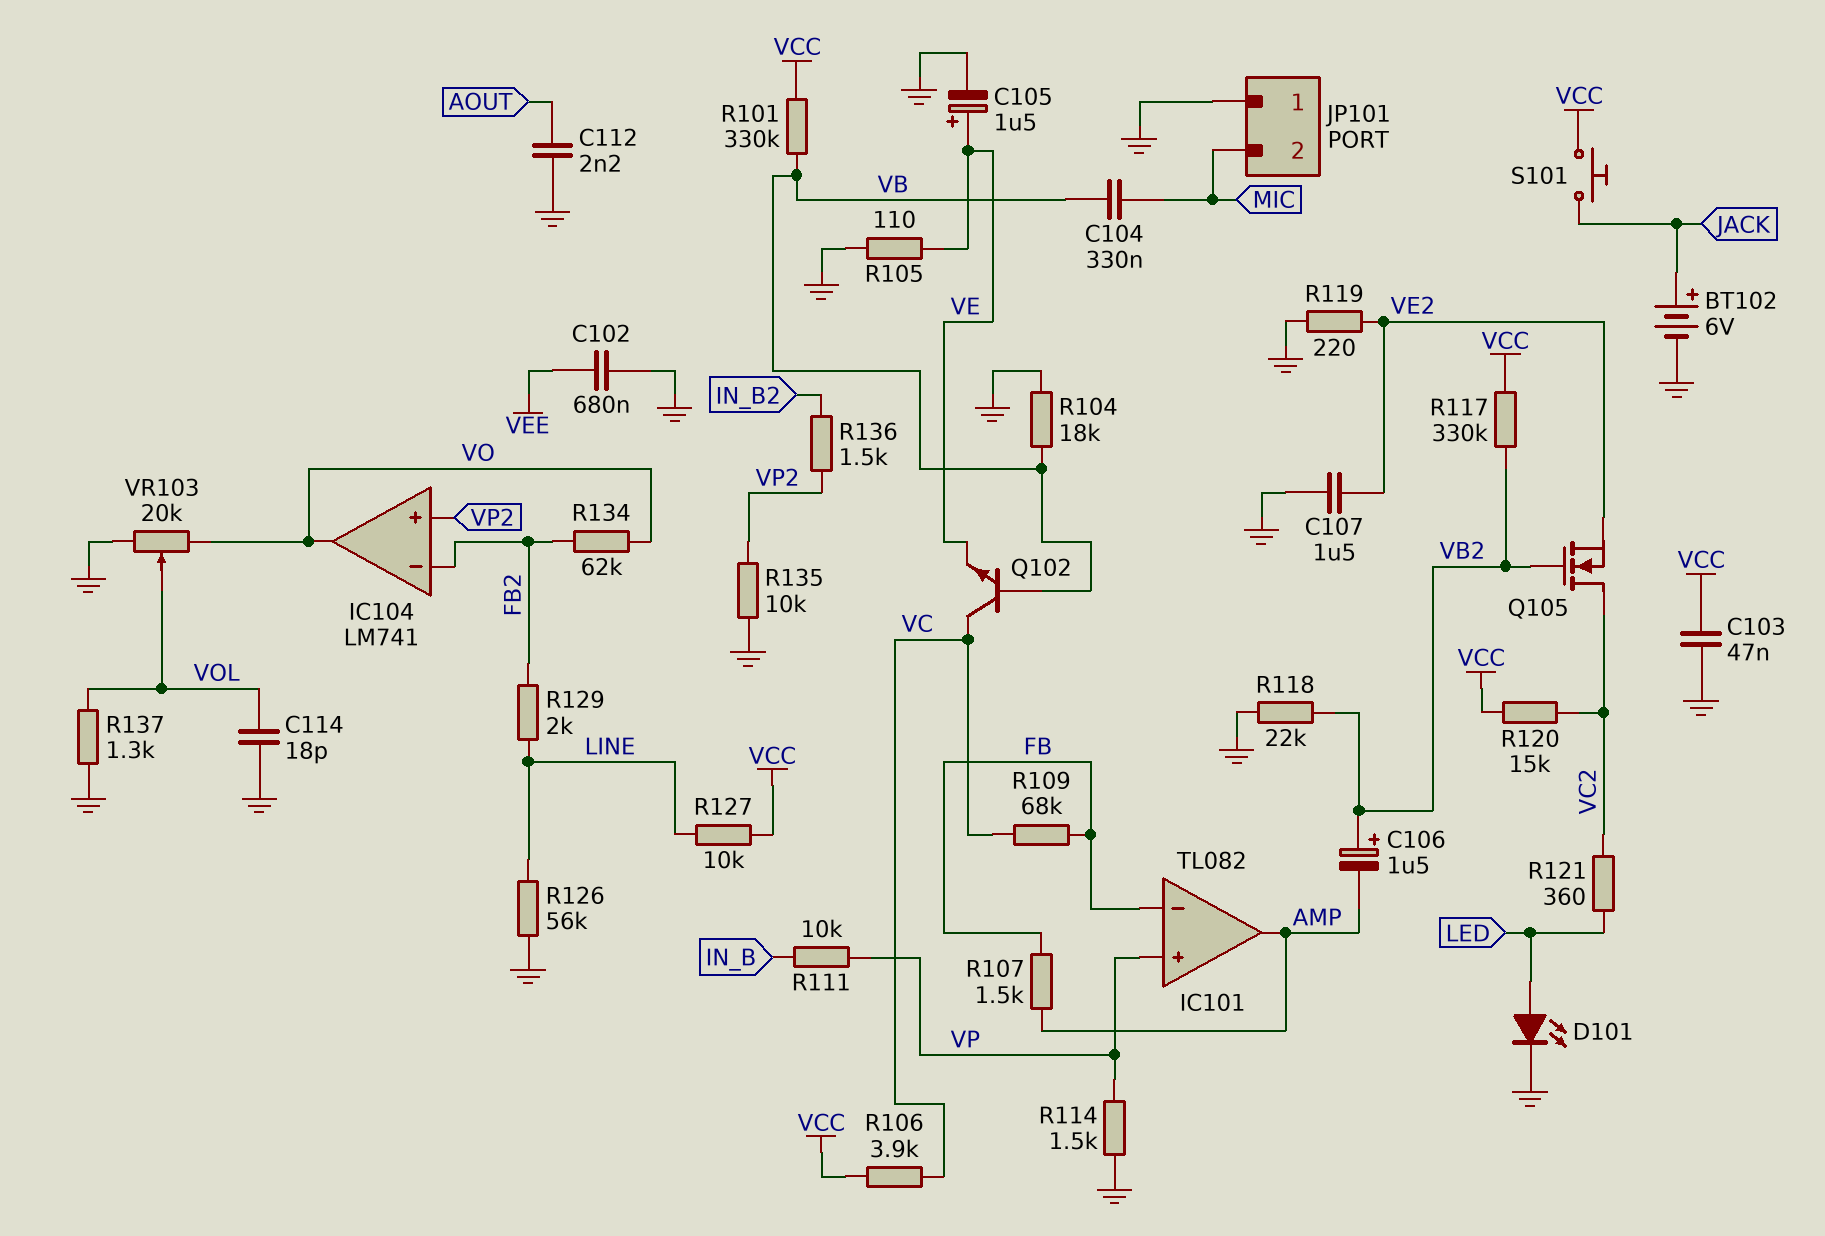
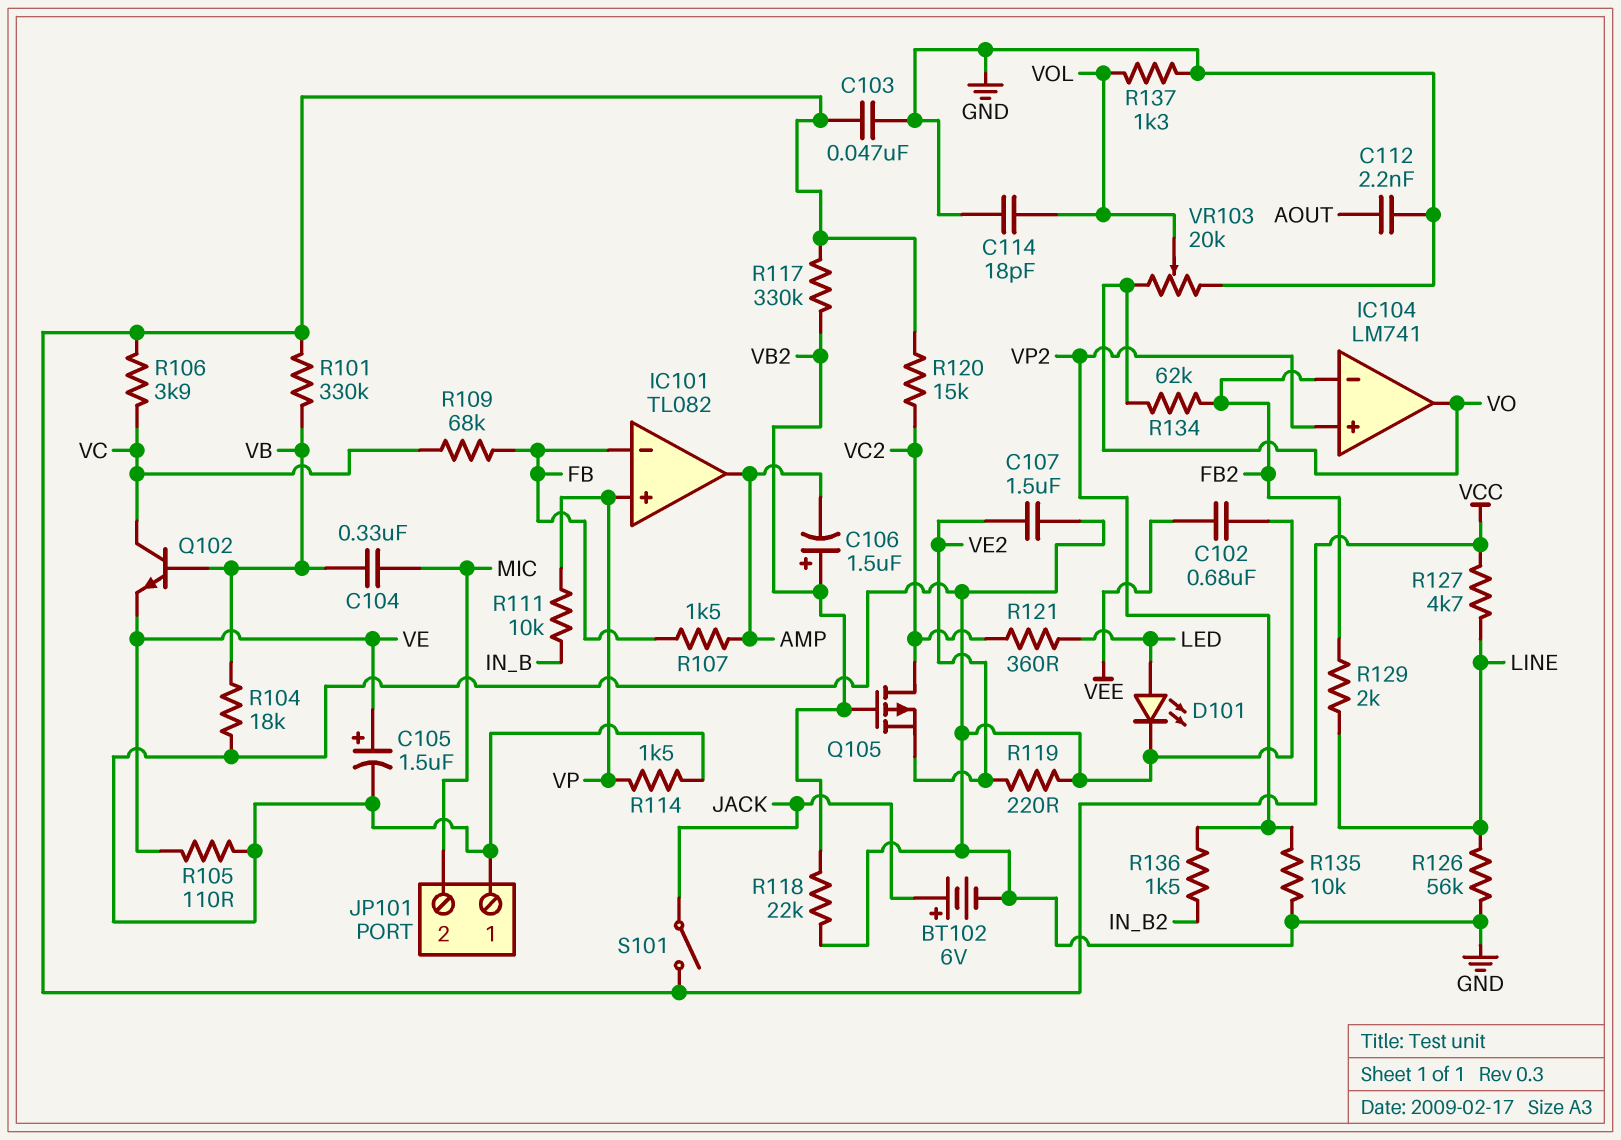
Q105: NMOS (G VB2, D VC2, S VE2) -> PMOS (G VB2, D VC2, S VE2)
R127: 10k (LINE, VCC) -> 4.7k (LINE, VCC)
S101: button (JACK, VCC) -> switch (JACK, VCC)

